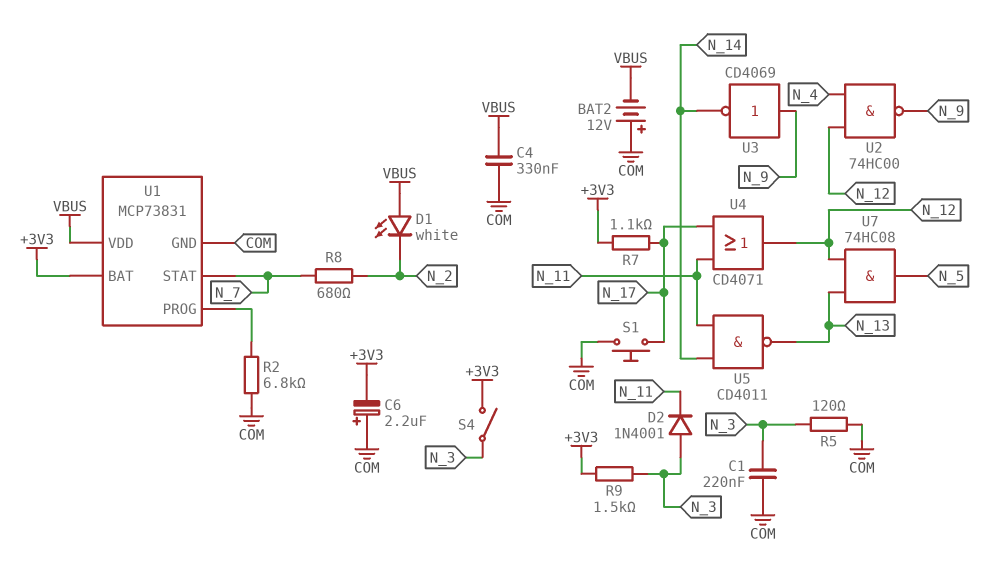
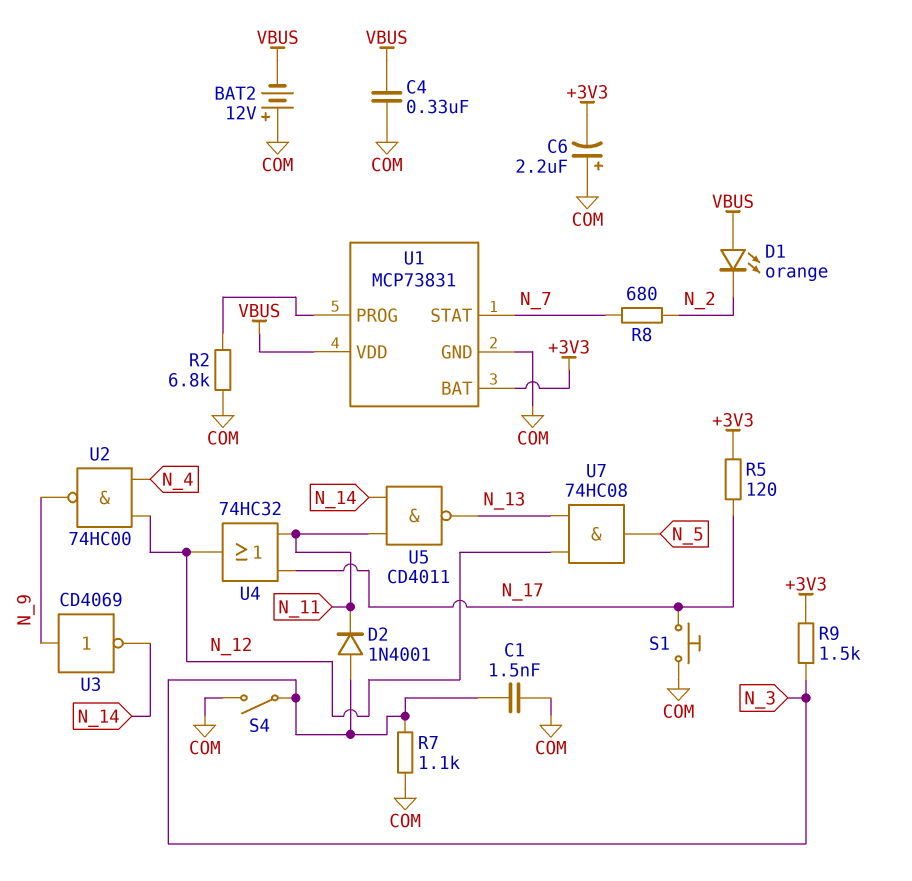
C1: 220nF (COM, N_3) -> 1.5nF (COM, N_3)
D1: LED white (A VBUS, K N_2) -> LED orange (A VBUS, K N_2)
R5: 120 (COM, N_3) -> 120 (+3V3, N_17)
R7: 1.1k (+3V3, N_17) -> 1.1k (COM, N_3)
S4: switch (+3V3, N_3) -> switch (COM, N_3)
U4: OR CD4071 (in N_11, in N_17, out N_12) -> OR 74HC32 (in N_11, in N_17, out N_12)

